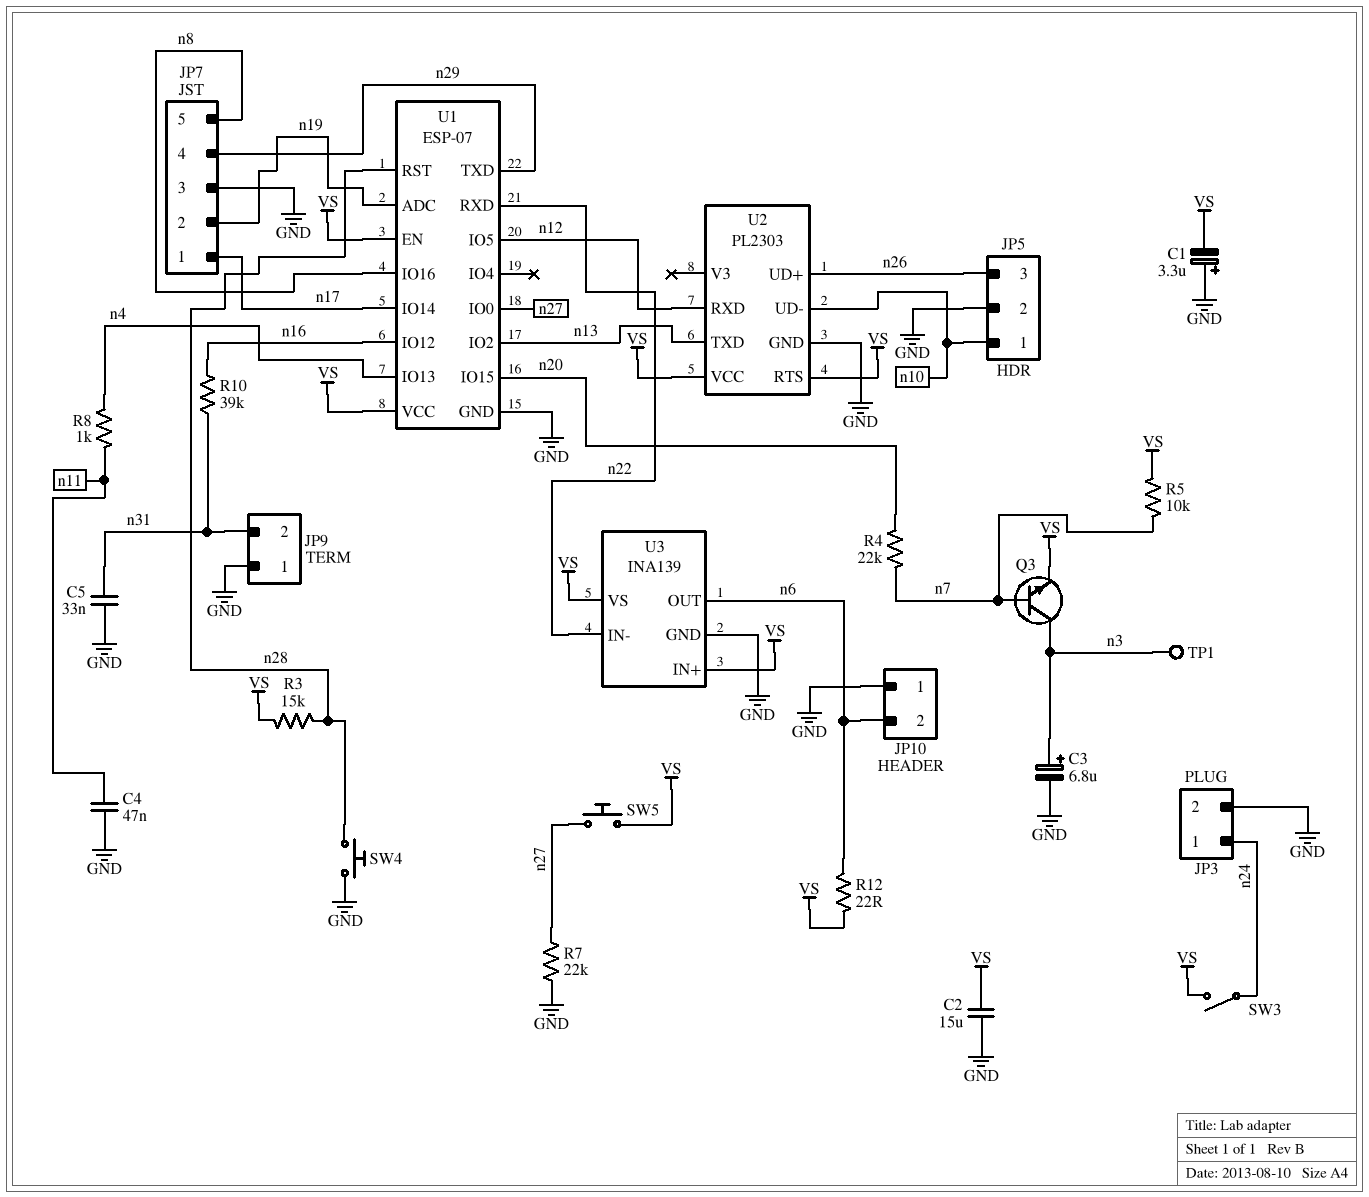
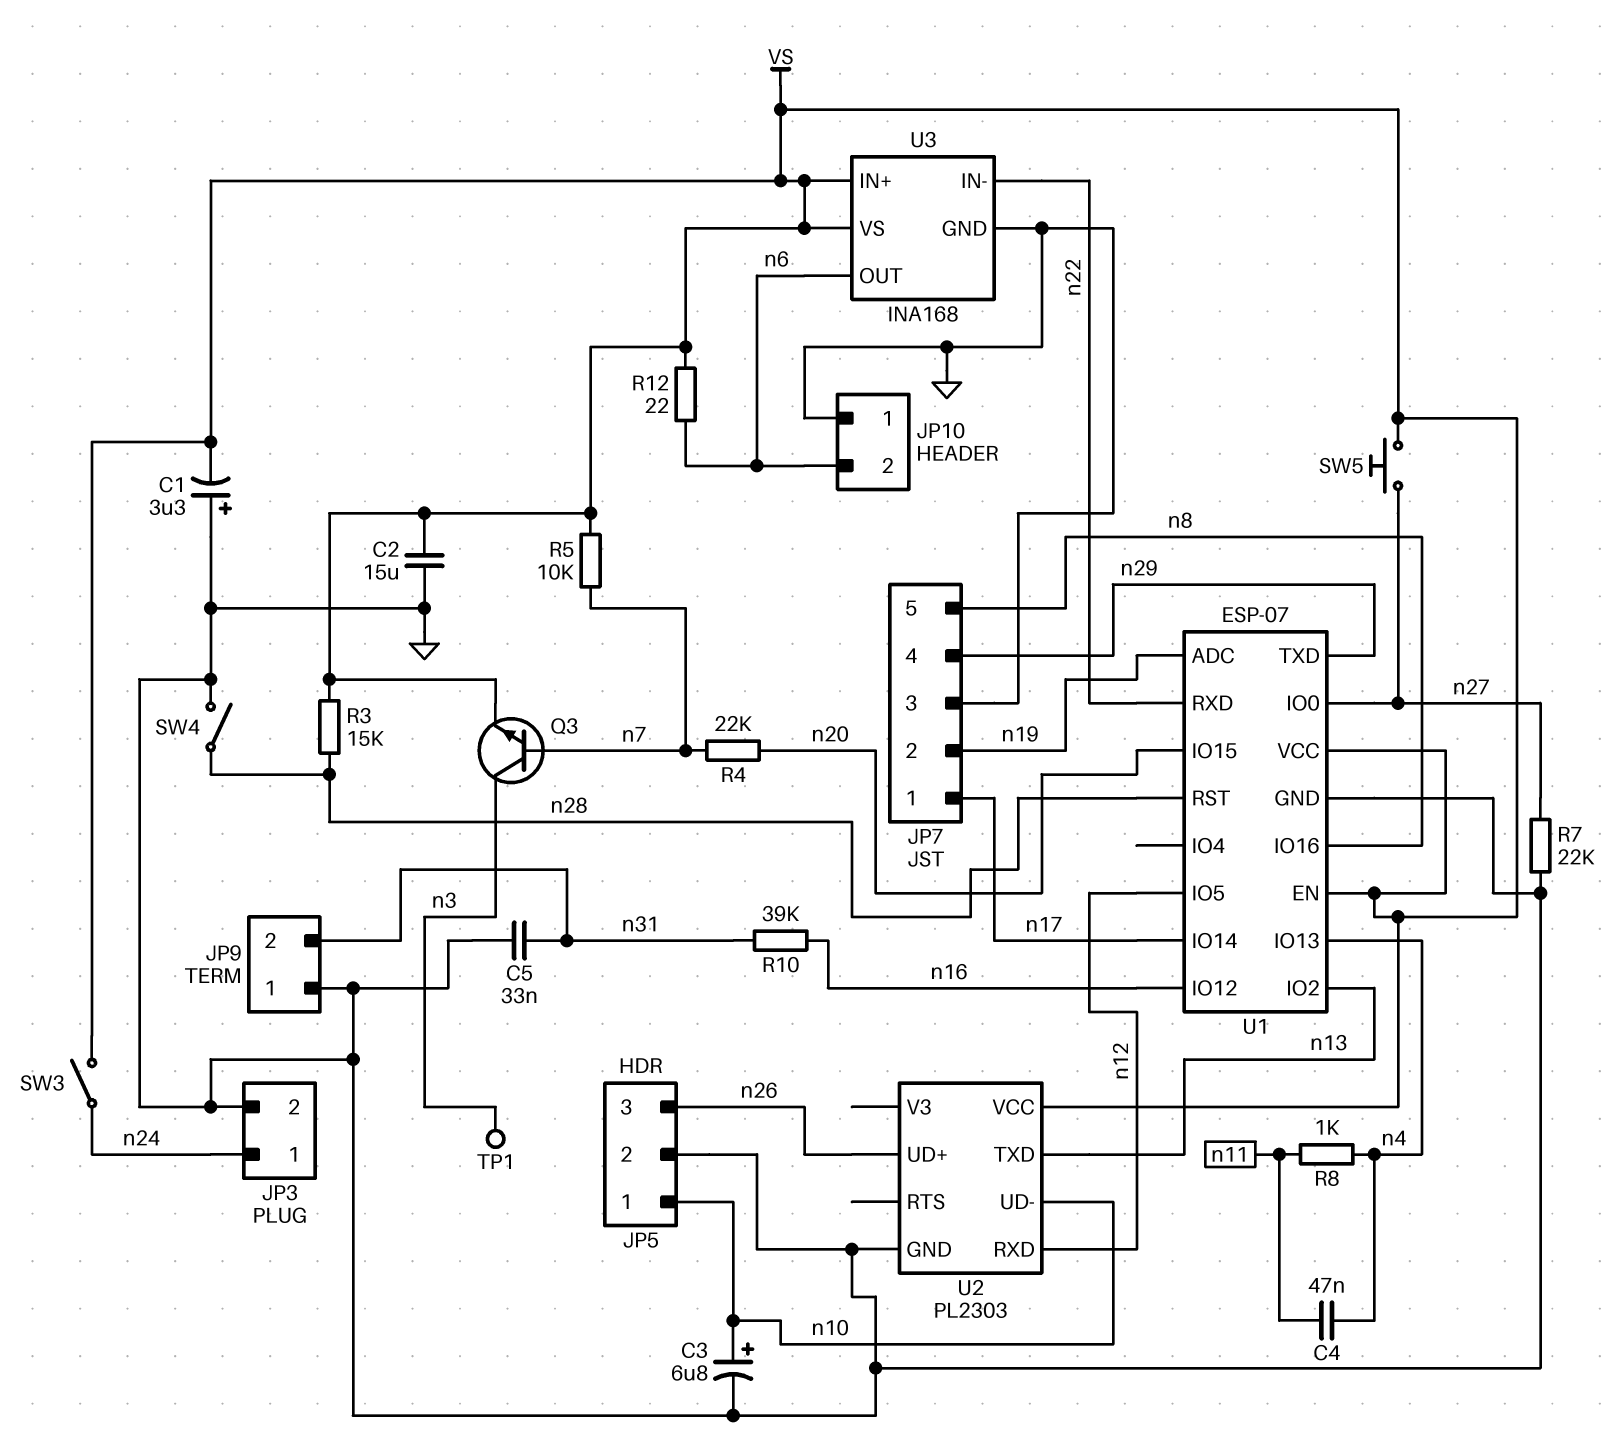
C3: 6.8uF (plus n3, minus GND) -> 6.8uF (plus n10, minus GND)
C4: 47nF (GND, n11) -> 47nF (n4, n11)
SW4: button (GND, n28) -> switch (GND, n28)
U2 pin RTS: VS -> none
U3: INA139 -> INA168

